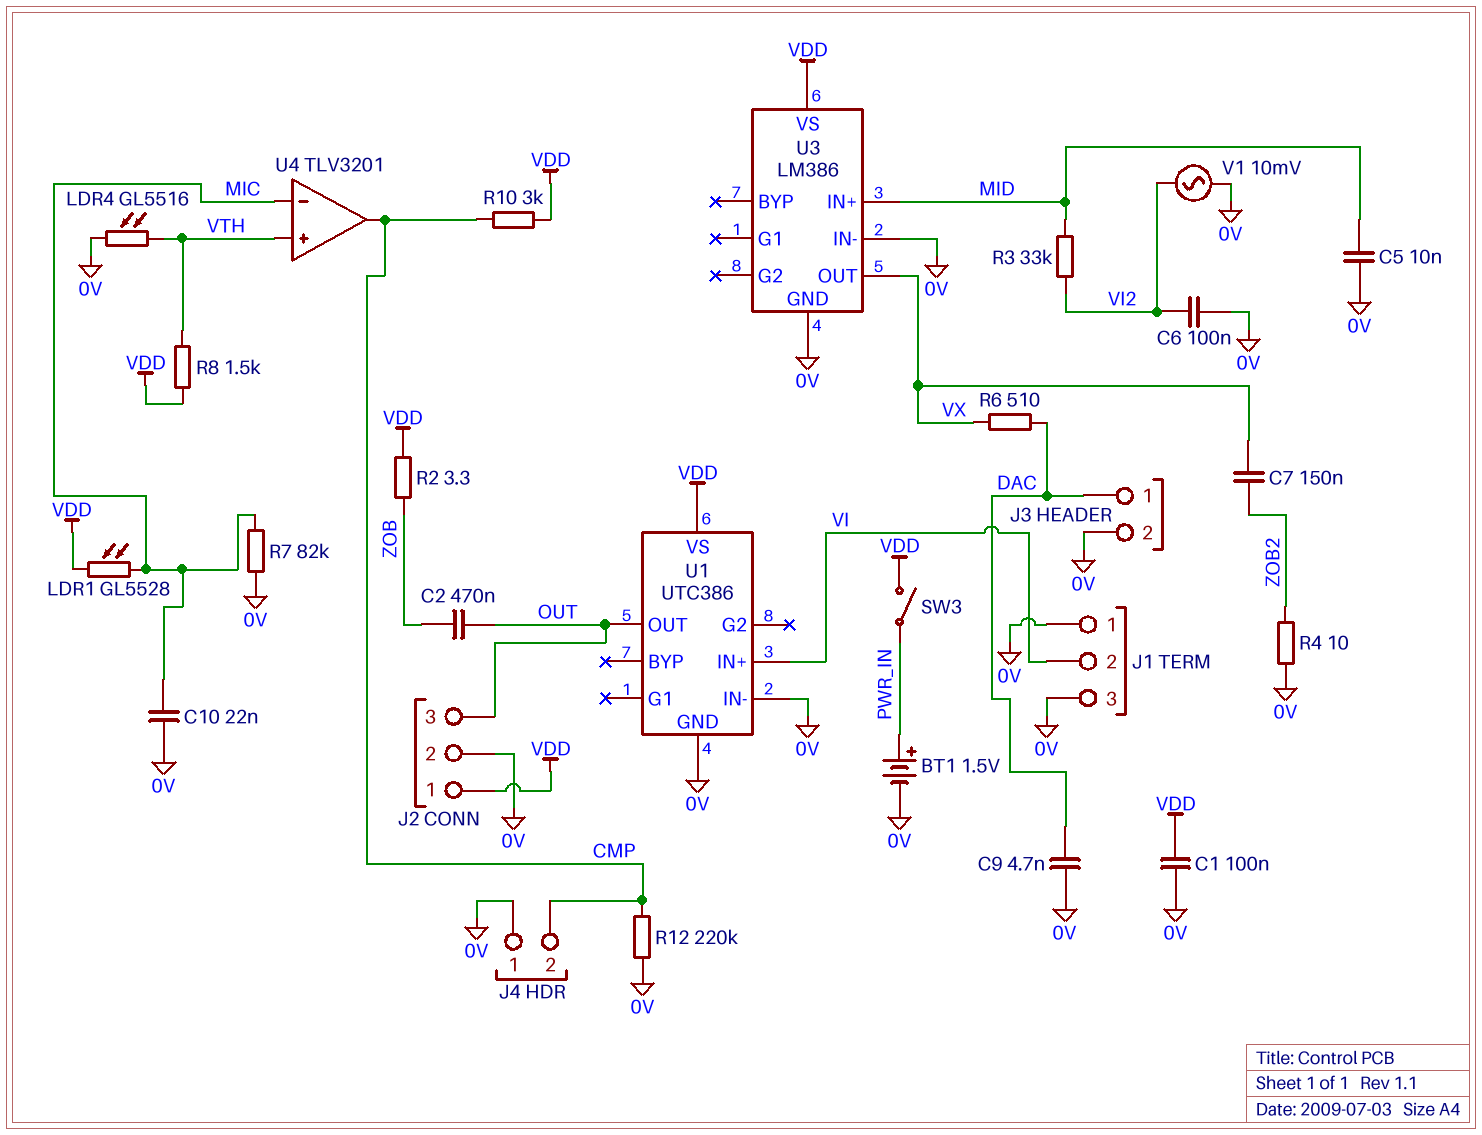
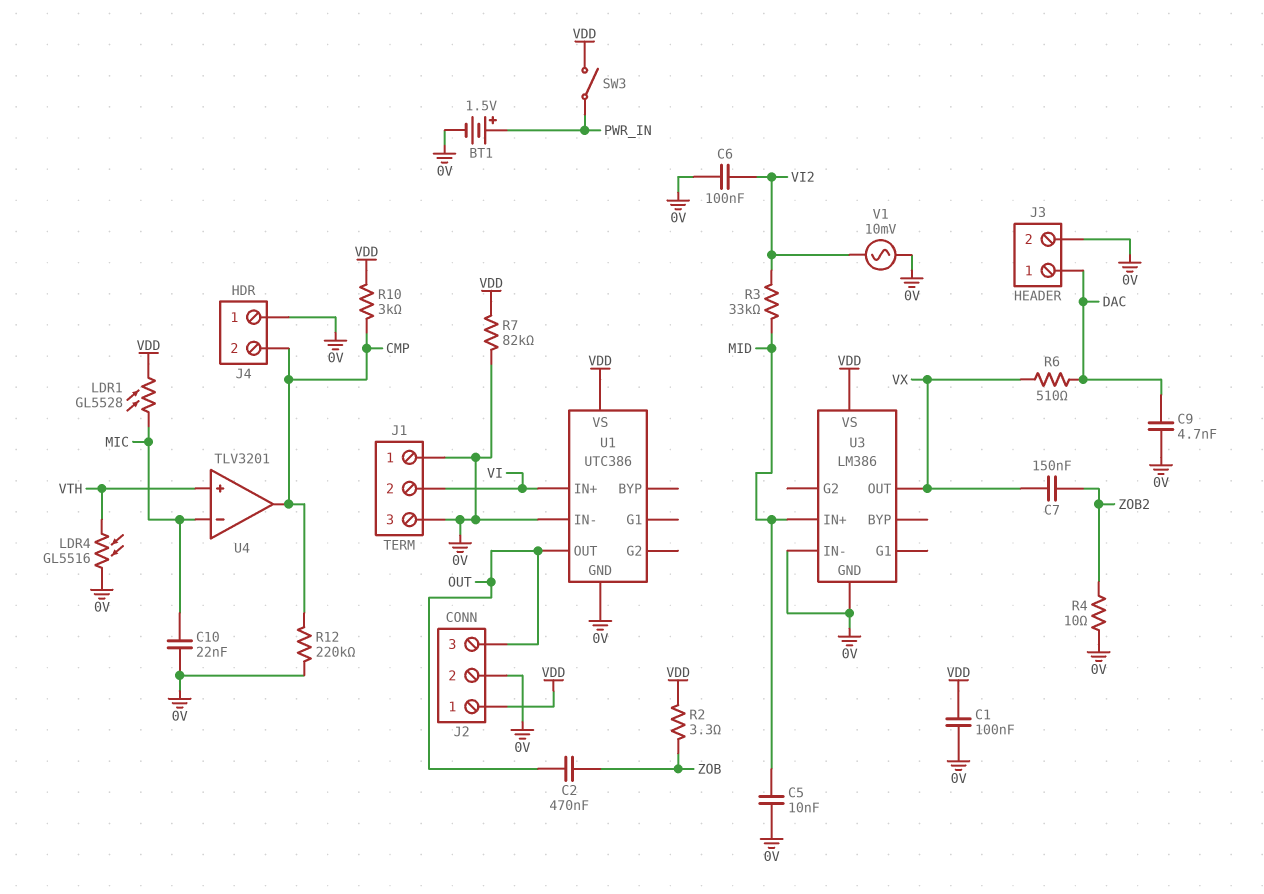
R7: 82k (0V, MIC) -> 82k (0V, VDD)
R8: 1.5k (VDD, VTH) -> none

